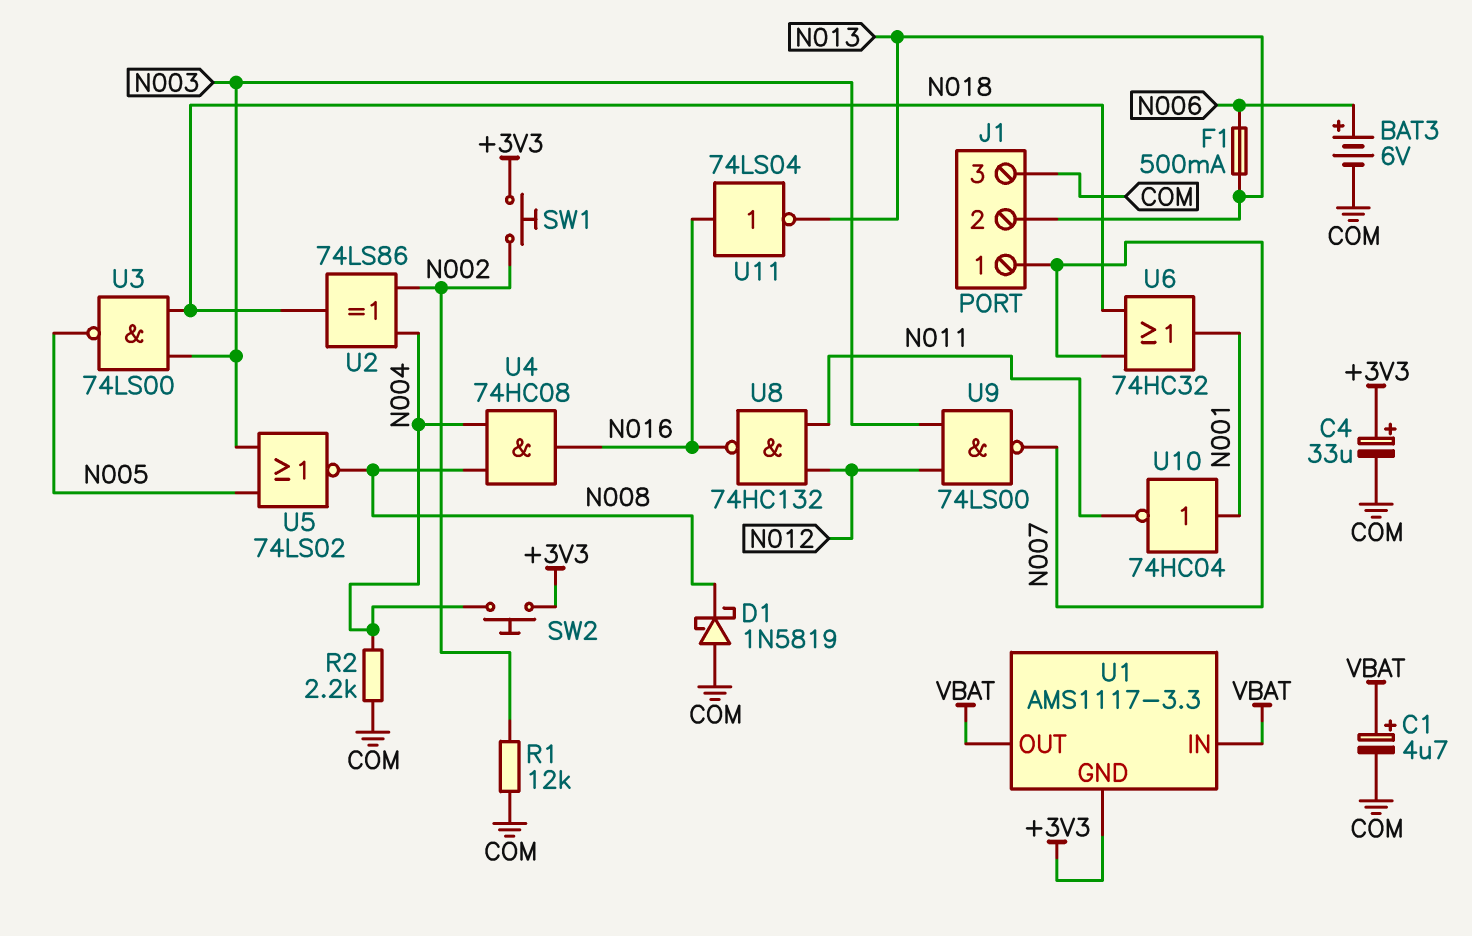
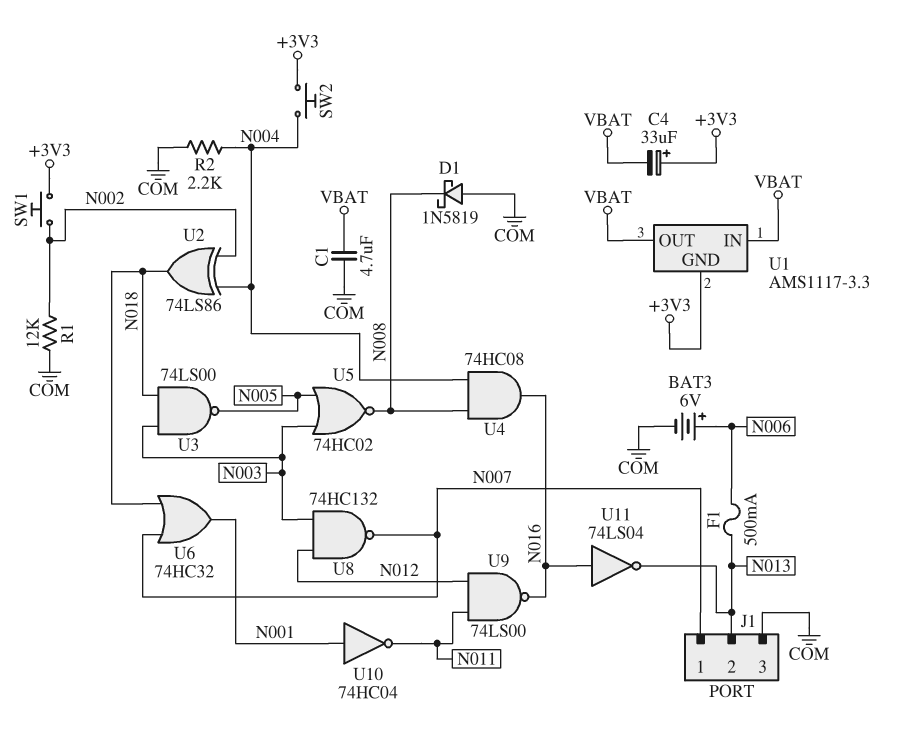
C1: 4.7uF (plus VBAT, minus COM) -> 4.7uF (COM, VBAT)
C4: 33uF (plus +3V3, minus COM) -> 33uF (plus +3V3, minus VBAT)
U5: NOR 74LS02 (in N003, in N005, out N008) -> NOR 74HC02 (in N003, in N005, out N008)
U8: NAND 74HC132 (in N011, in N012, out N016) -> NAND 74HC132 (in N003, in N012, out N007)
U9: NAND 74LS00 (in N003, in N012, out N007) -> NAND 74LS00 (in N011, in N012, out N016)

